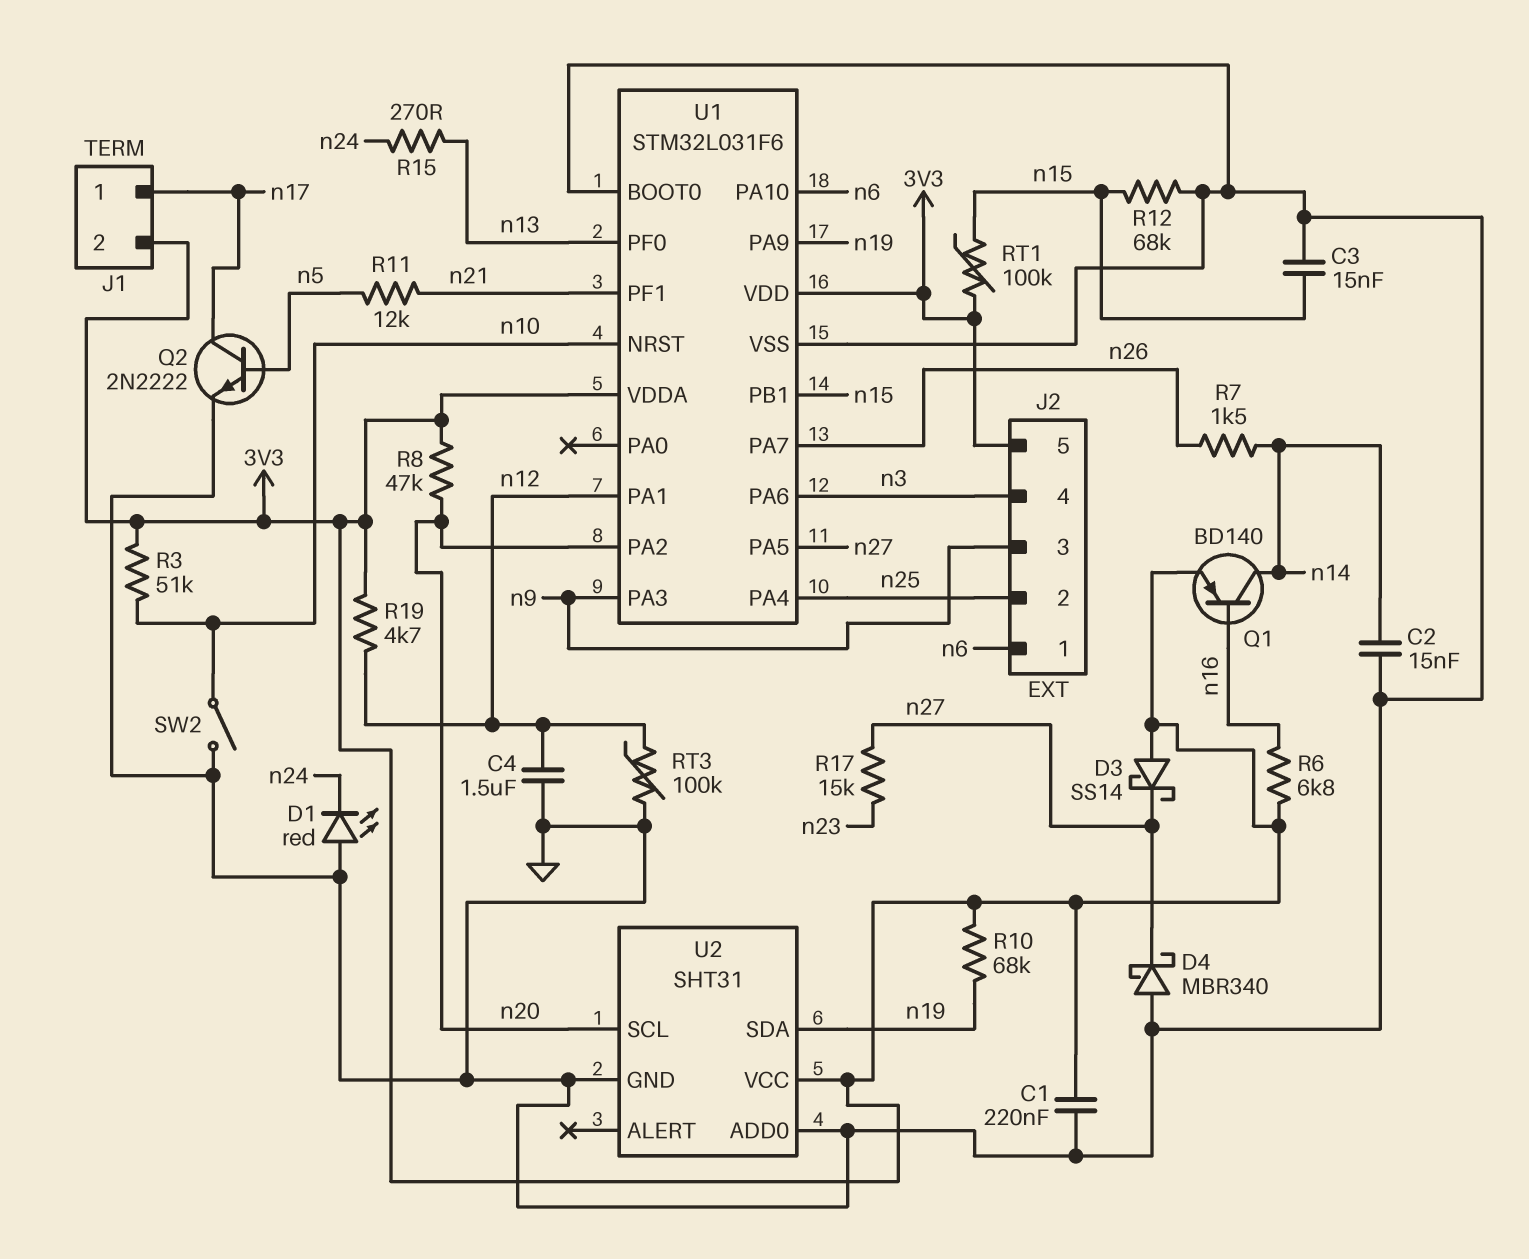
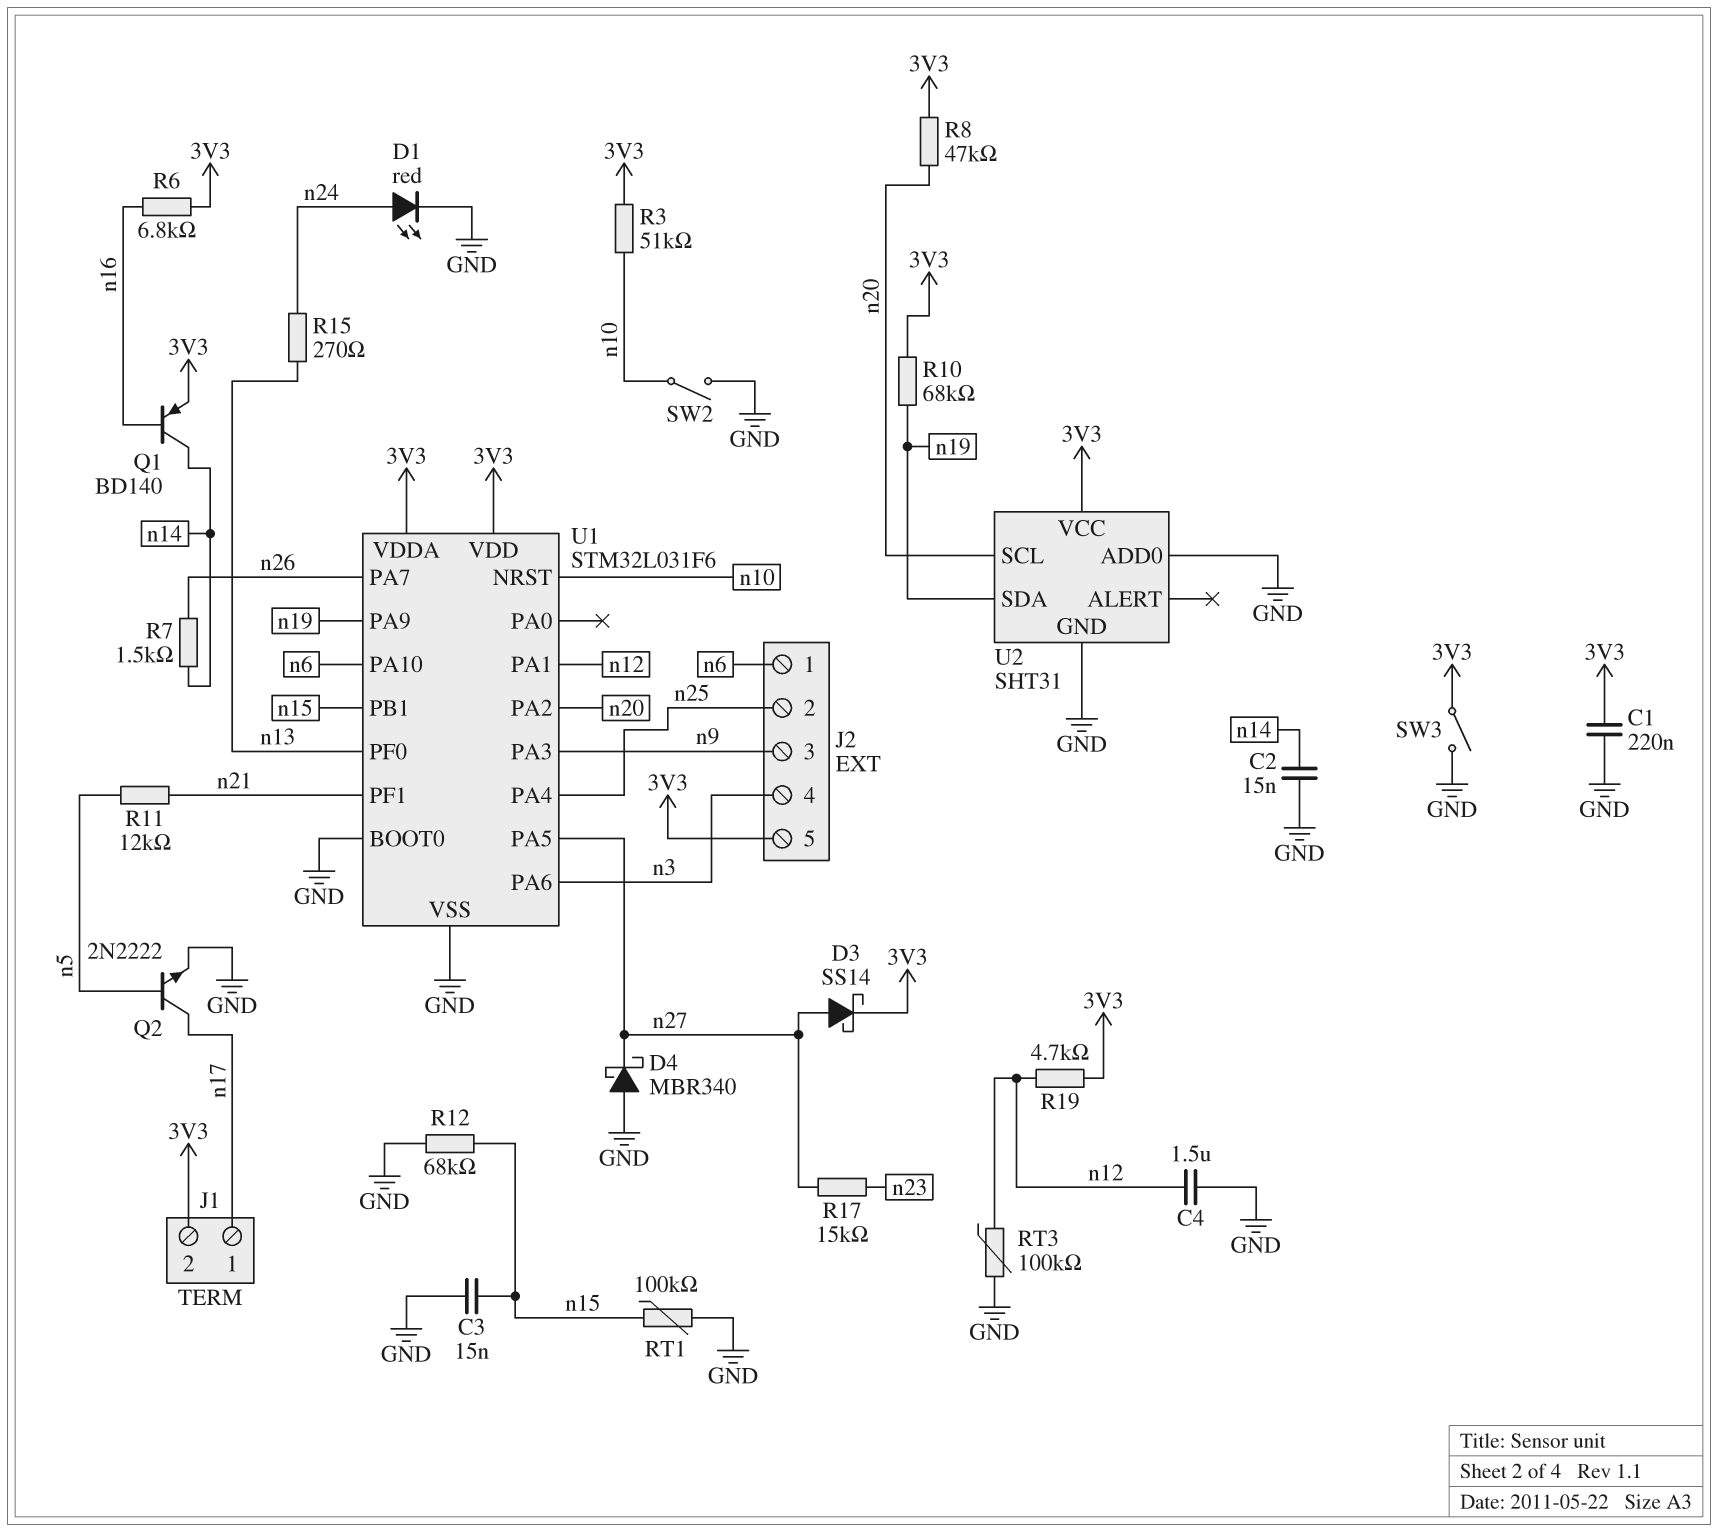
D1: LED red (A GND, K n24) -> LED red (A n24, K GND)
D3: schottky SS14 (A 3V3, K n27) -> schottky SS14 (A n27, K 3V3)
RT1: 100k (3V3, n15) -> 100k (GND, n15)
SW3: none -> switch (3V3, GND)

